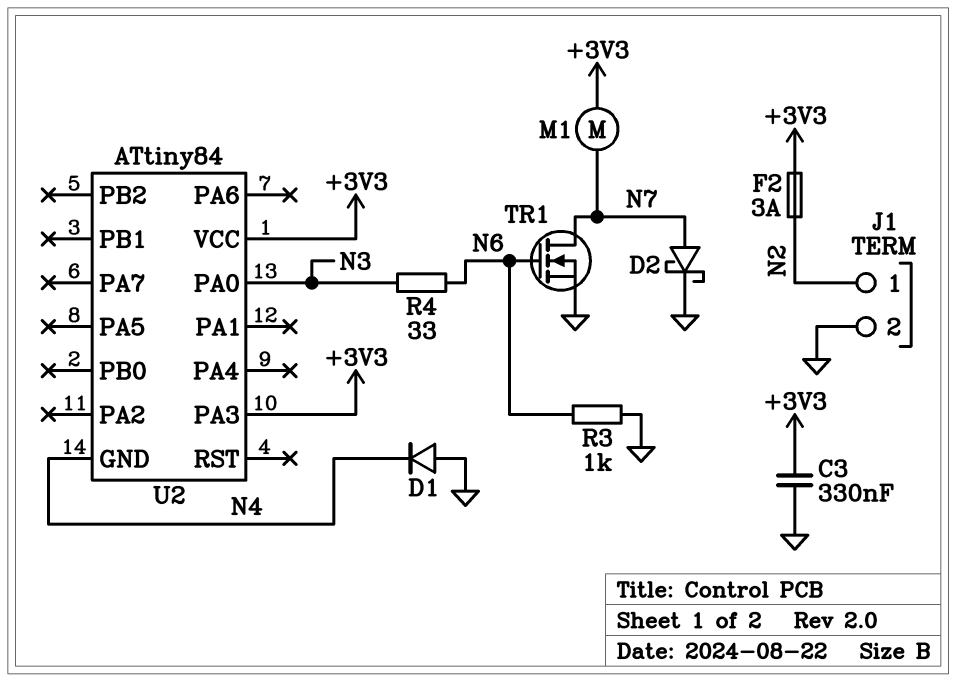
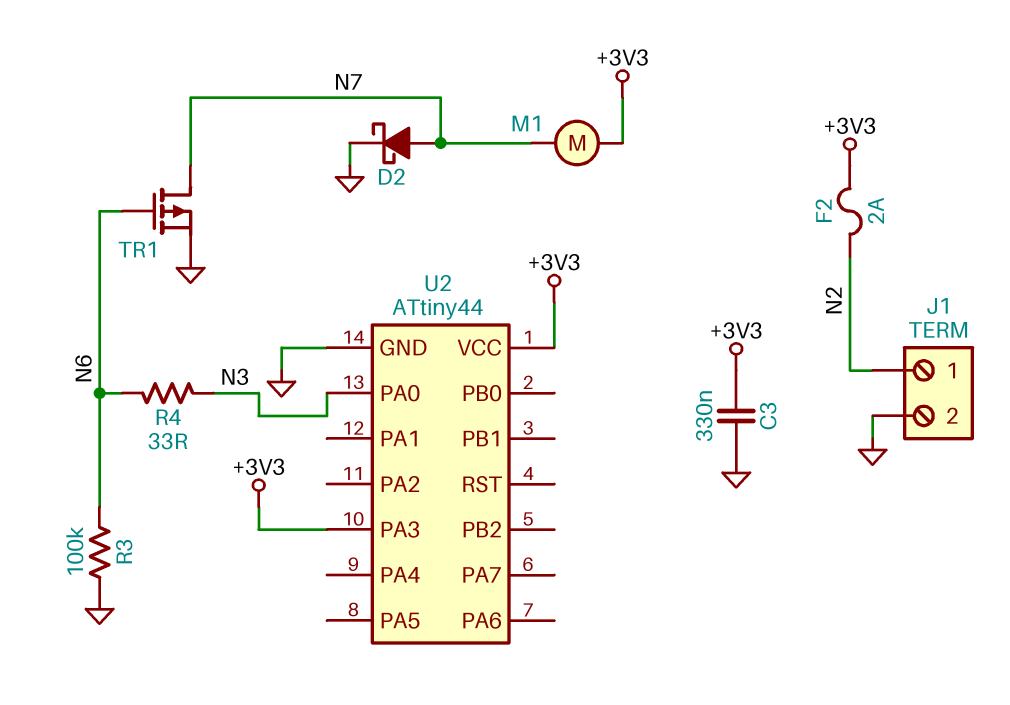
D1: diode (A GND, K N4) -> none
F2: 3A (+3V3, N2) -> 2A (+3V3, N2)
R3: 1k (GND, N6) -> 100k (GND, N6)
TR1: NMOS (G N6, D N7, S GND) -> PMOS (G N6, D N7, S GND)
U2: ATtiny84 -> ATtiny44
U2 pin GND: N4 -> GND

